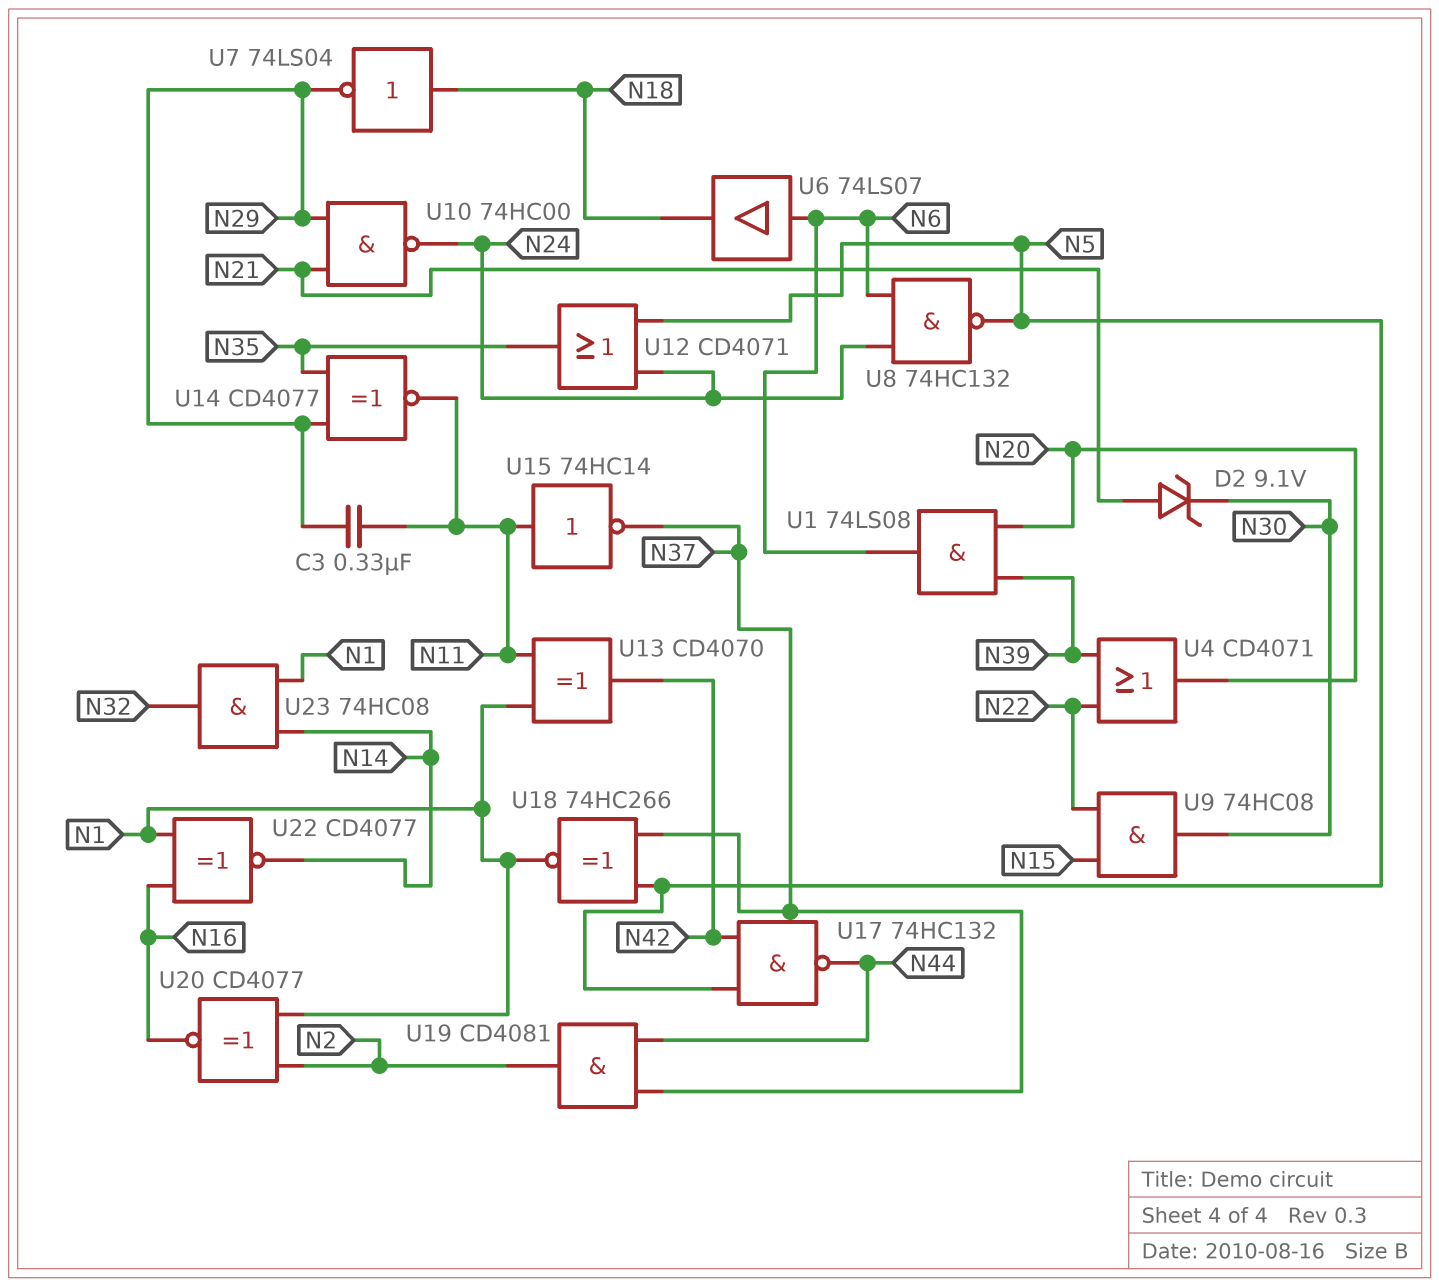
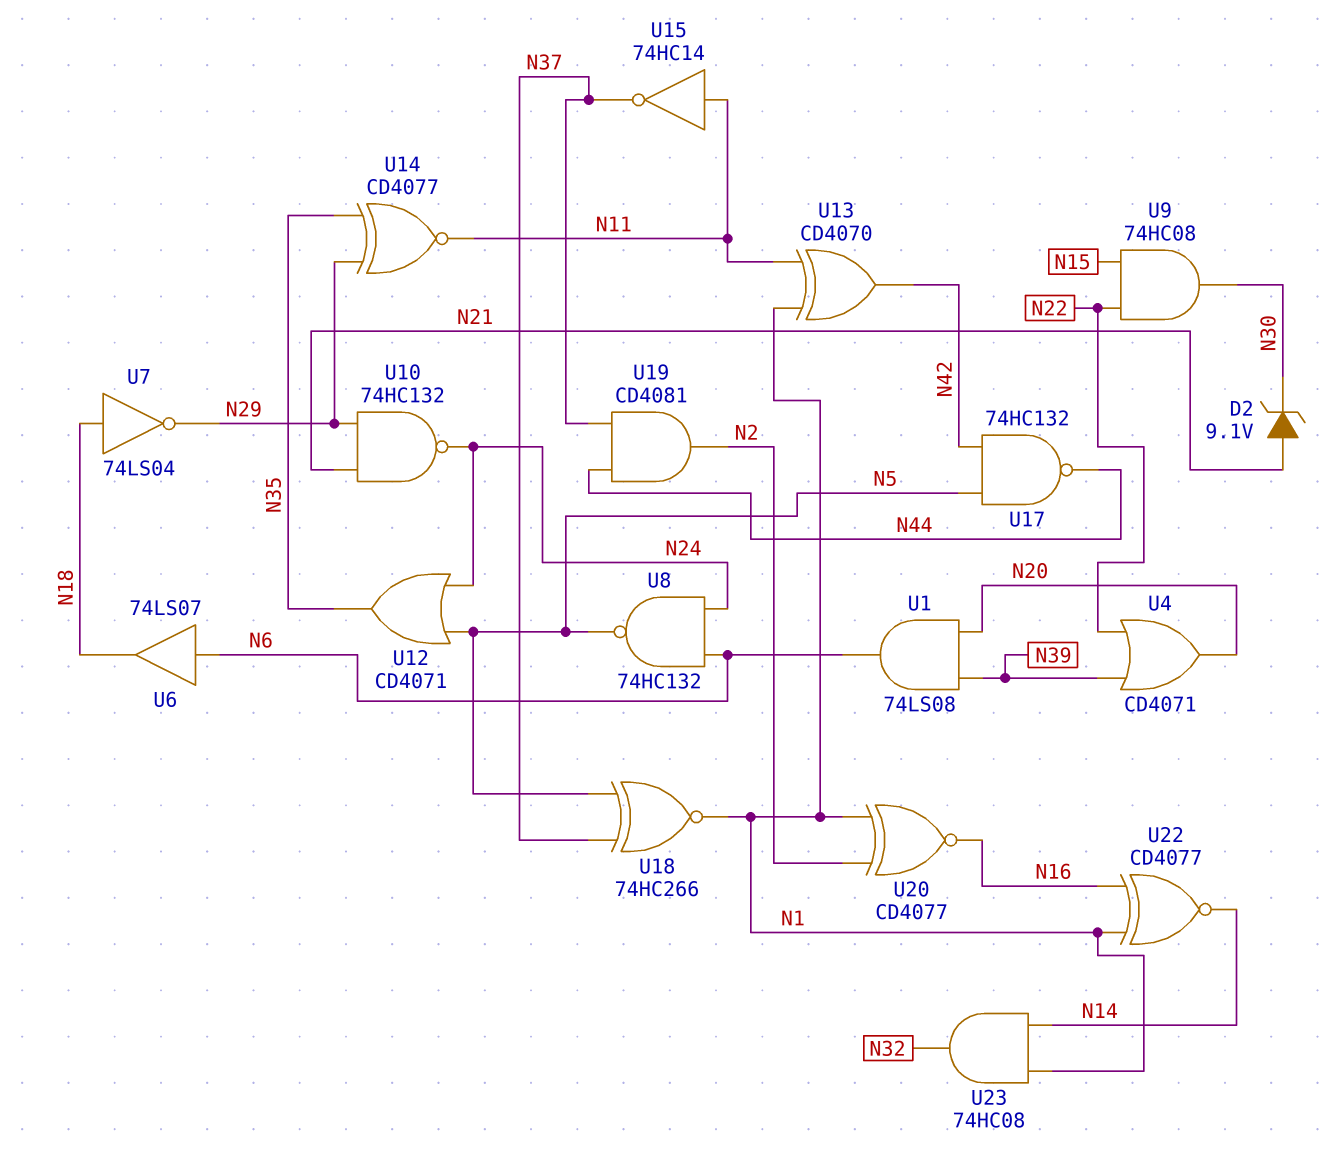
C3: 330nF (N11, N29) -> none
U10: NAND 74HC00 (in N21, in N29, out N24) -> NAND 74HC132 (in N21, in N29, out N24)

